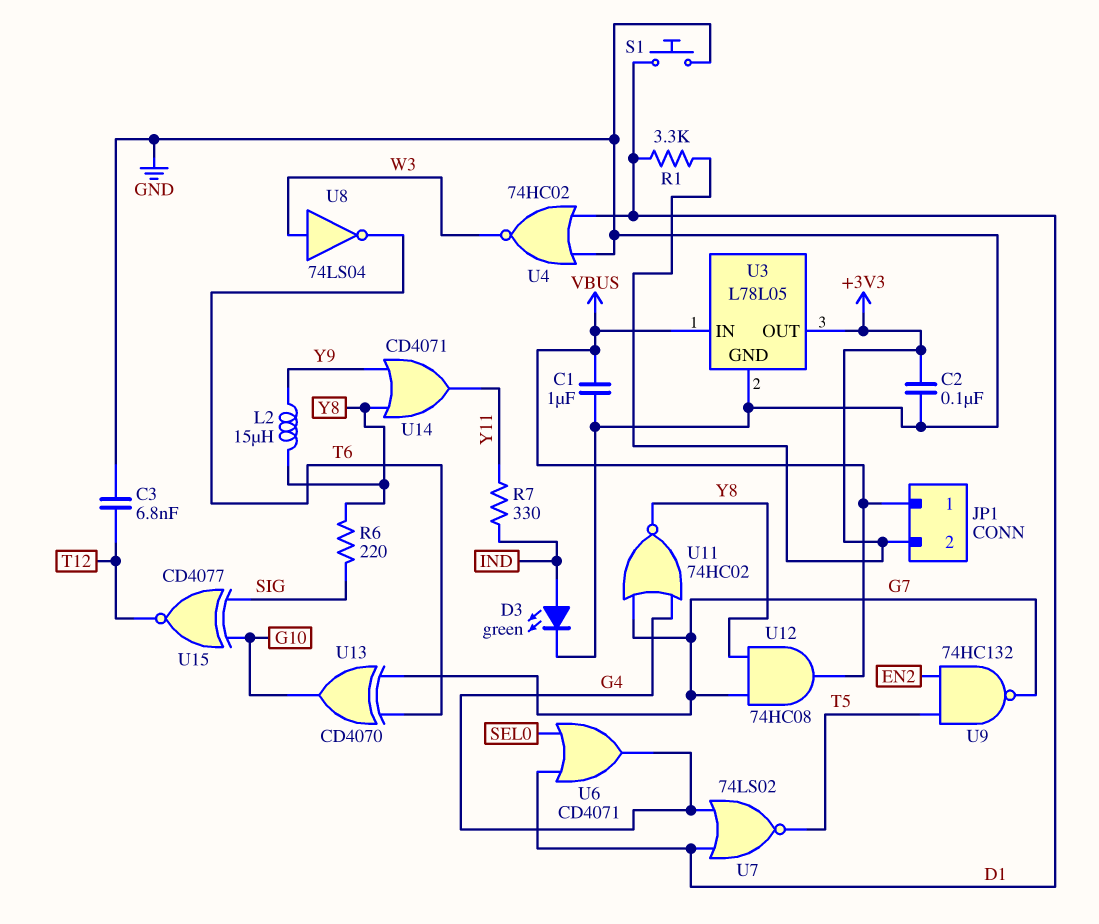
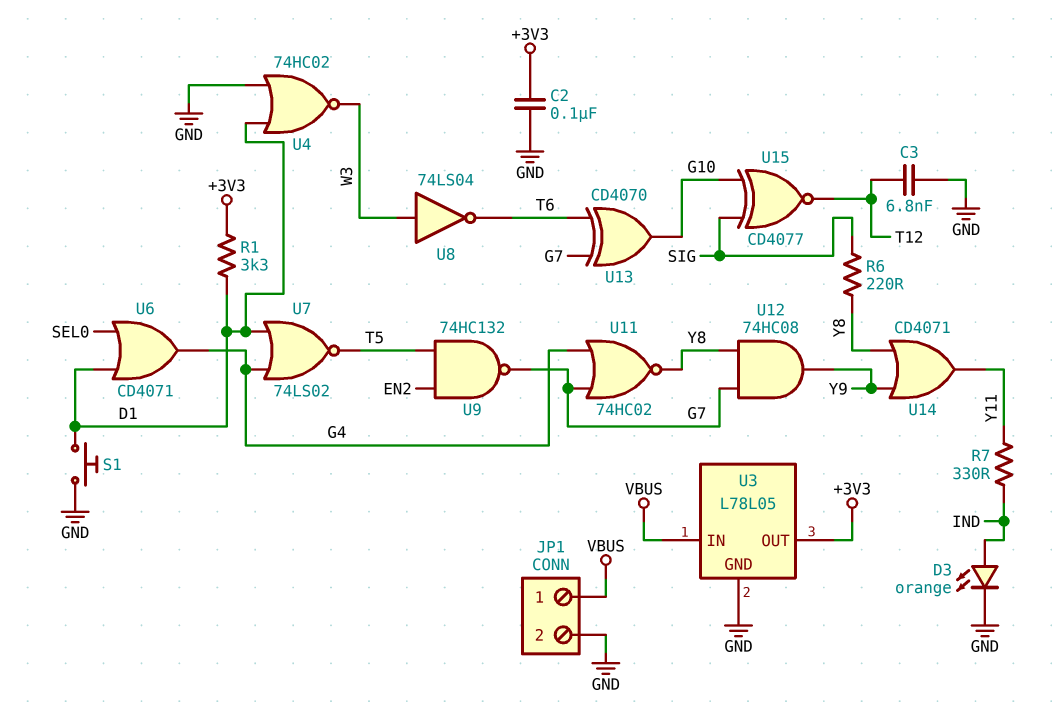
C1: 1uF (GND, VBUS) -> none
D3: LED green (A IND, K GND) -> LED orange (A IND, K GND)
JP1 pin 2: +3V3 -> GND
L2: 15uH (Y8, Y9) -> none
U12: AND 74HC08 (in G7, in Y8, out VBUS) -> AND 74HC08 (in G7, in Y8, out Y9)

